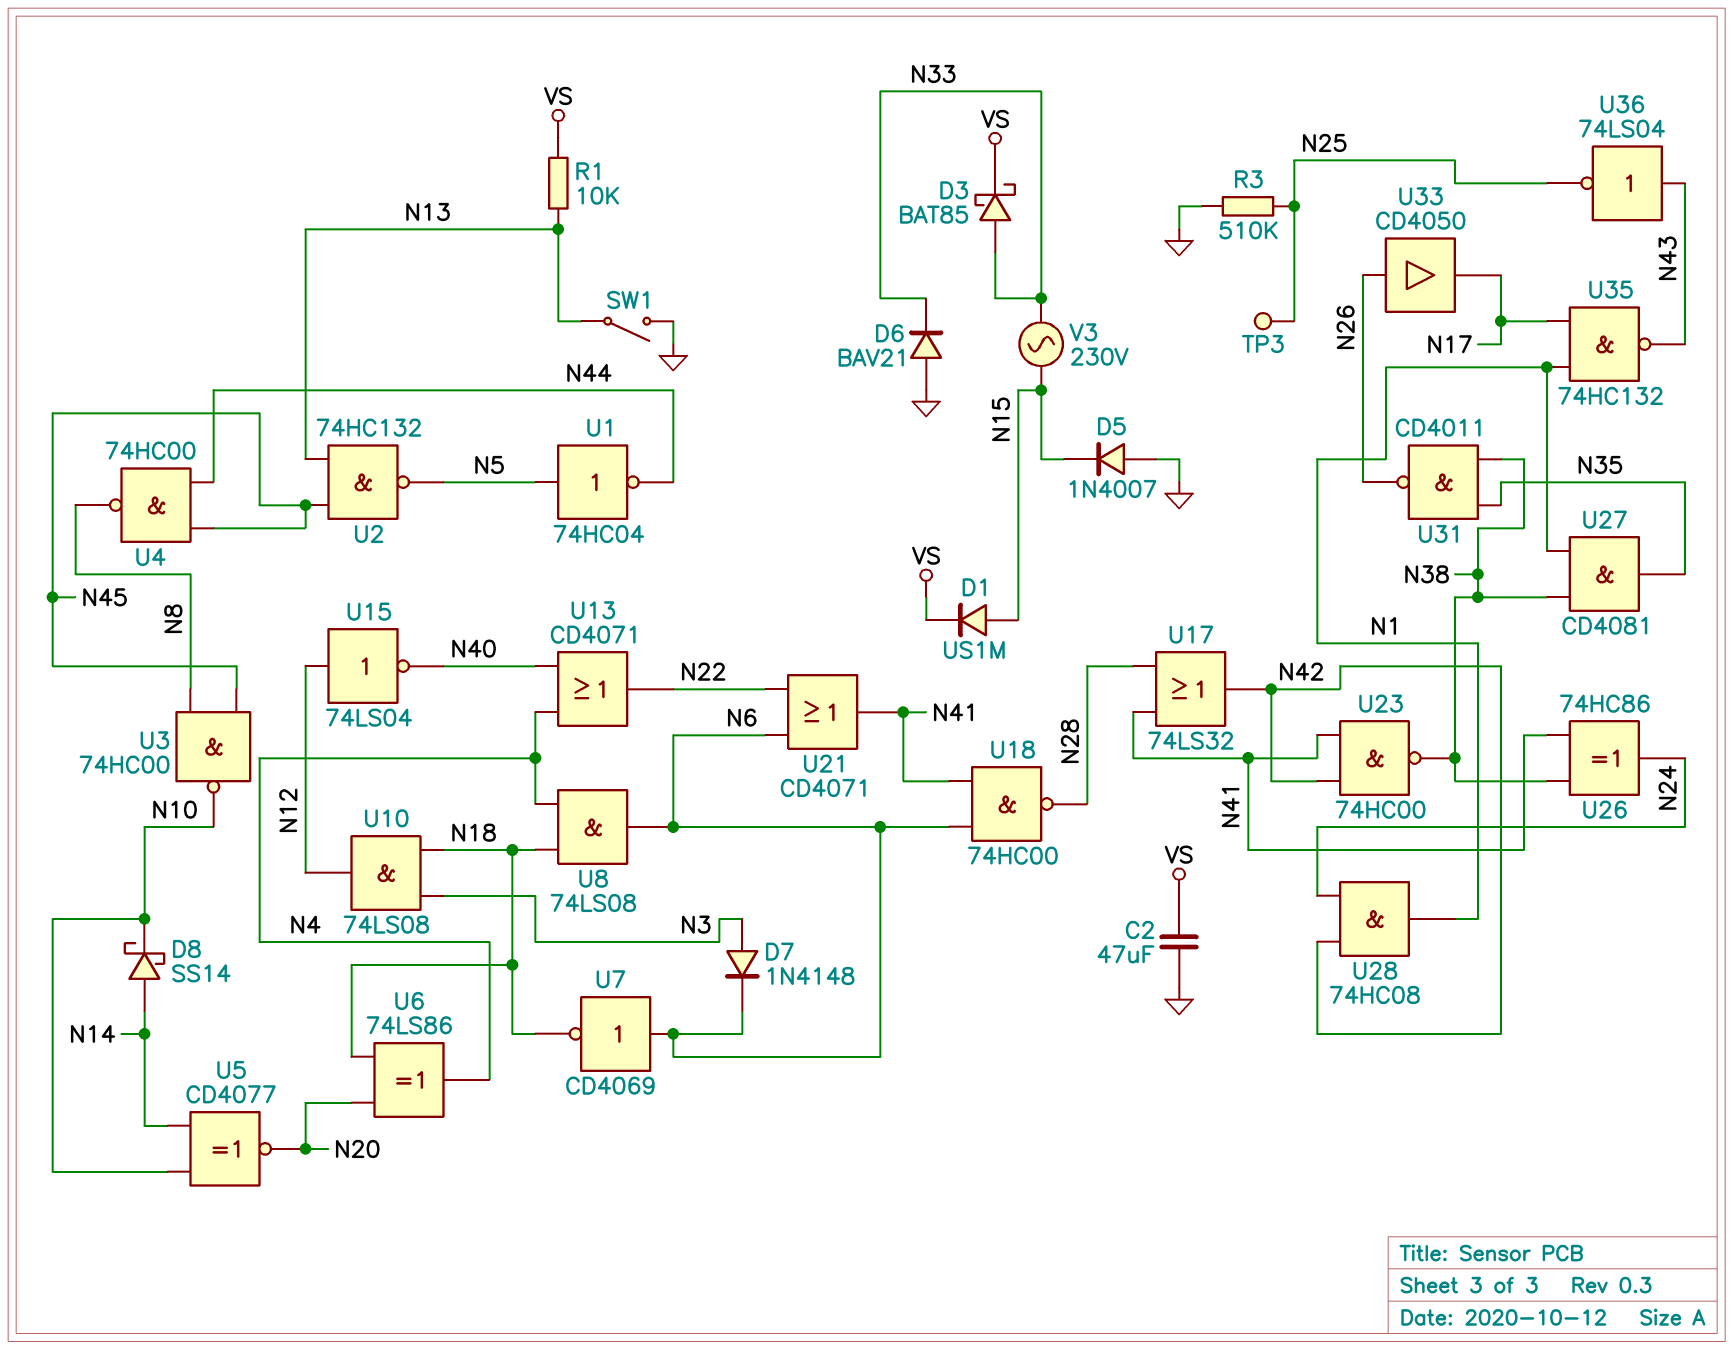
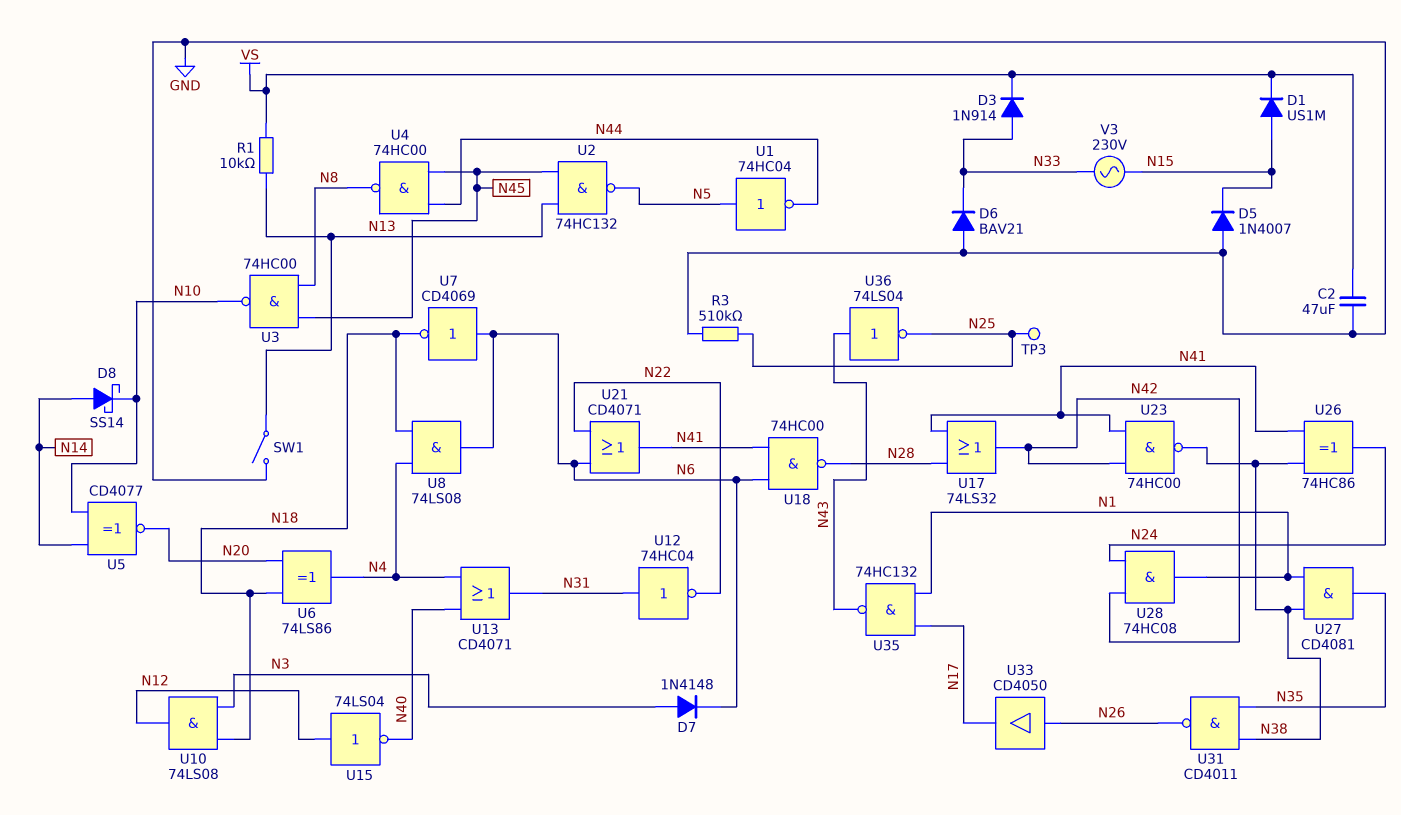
D3: schottky BAT85 (A N33, K VS) -> diode 1N914 (A N33, K VS)
U12: none -> NOT 74HC04 (in N31, out N22)
U13: OR CD4071 (in N4, in N40, out N22) -> OR CD4071 (in N4, in N40, out N31)

